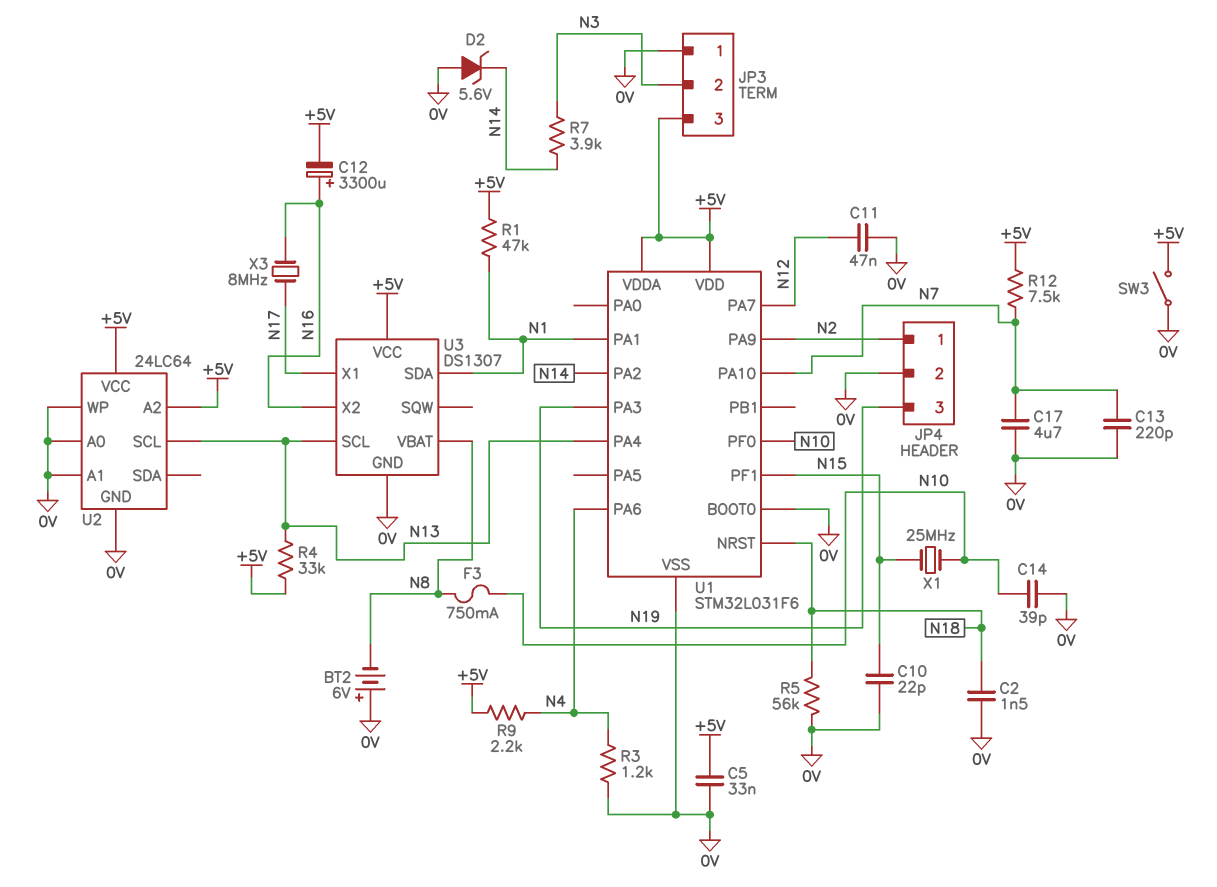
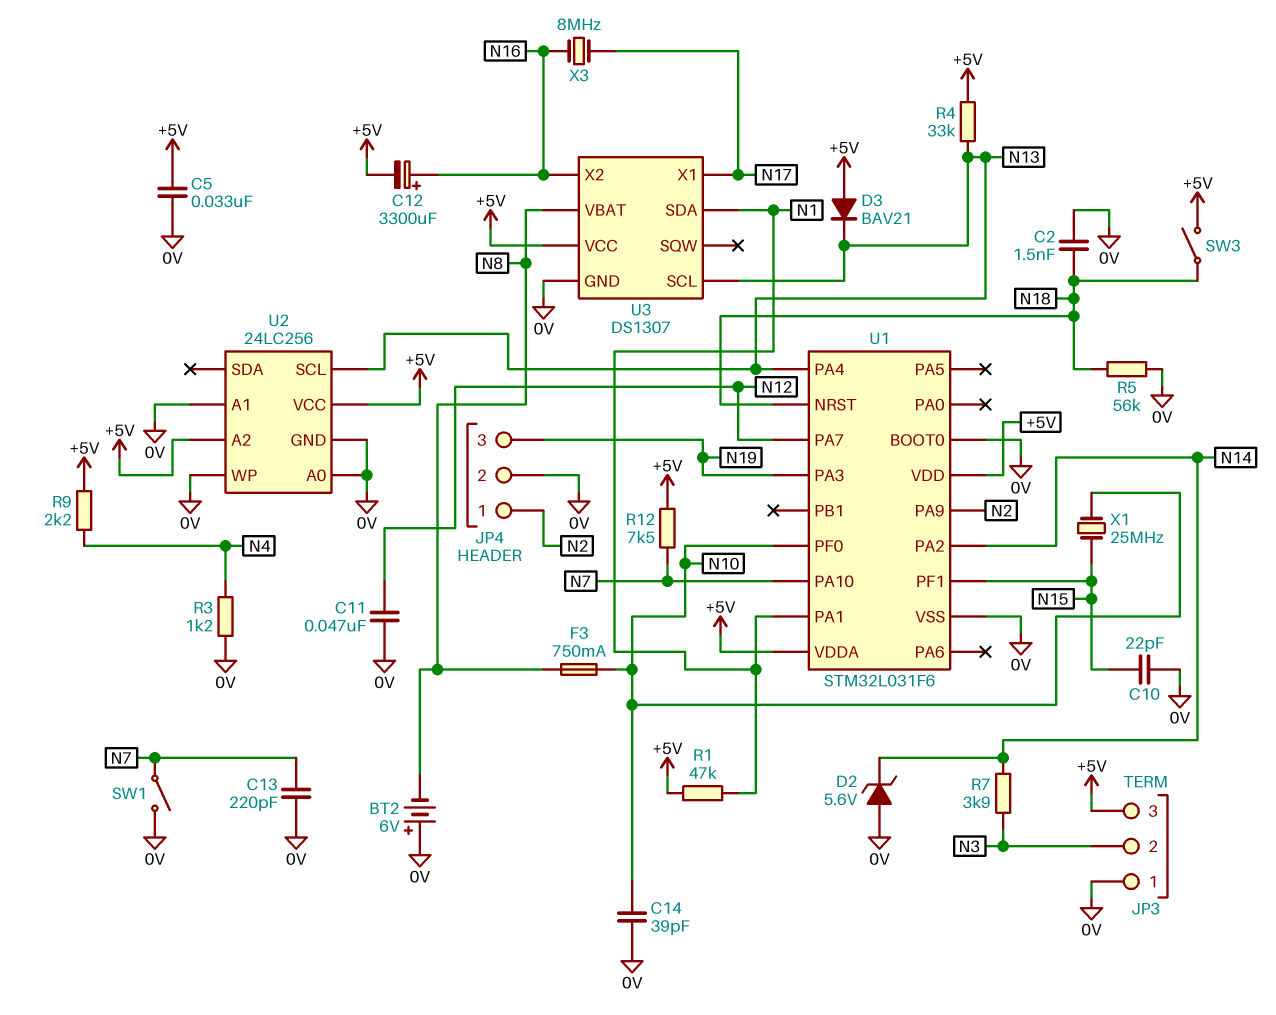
C17: 4.7uF (0V, N7) -> none
D3: none -> diode BAV21 (A +5V, K N13)
SW1: none -> switch (0V, N7)
SW3: switch (+5V, 0V) -> switch (+5V, N18)
U1 pin PA6: N4 -> none
U2: 24LC64 -> 24LC256

